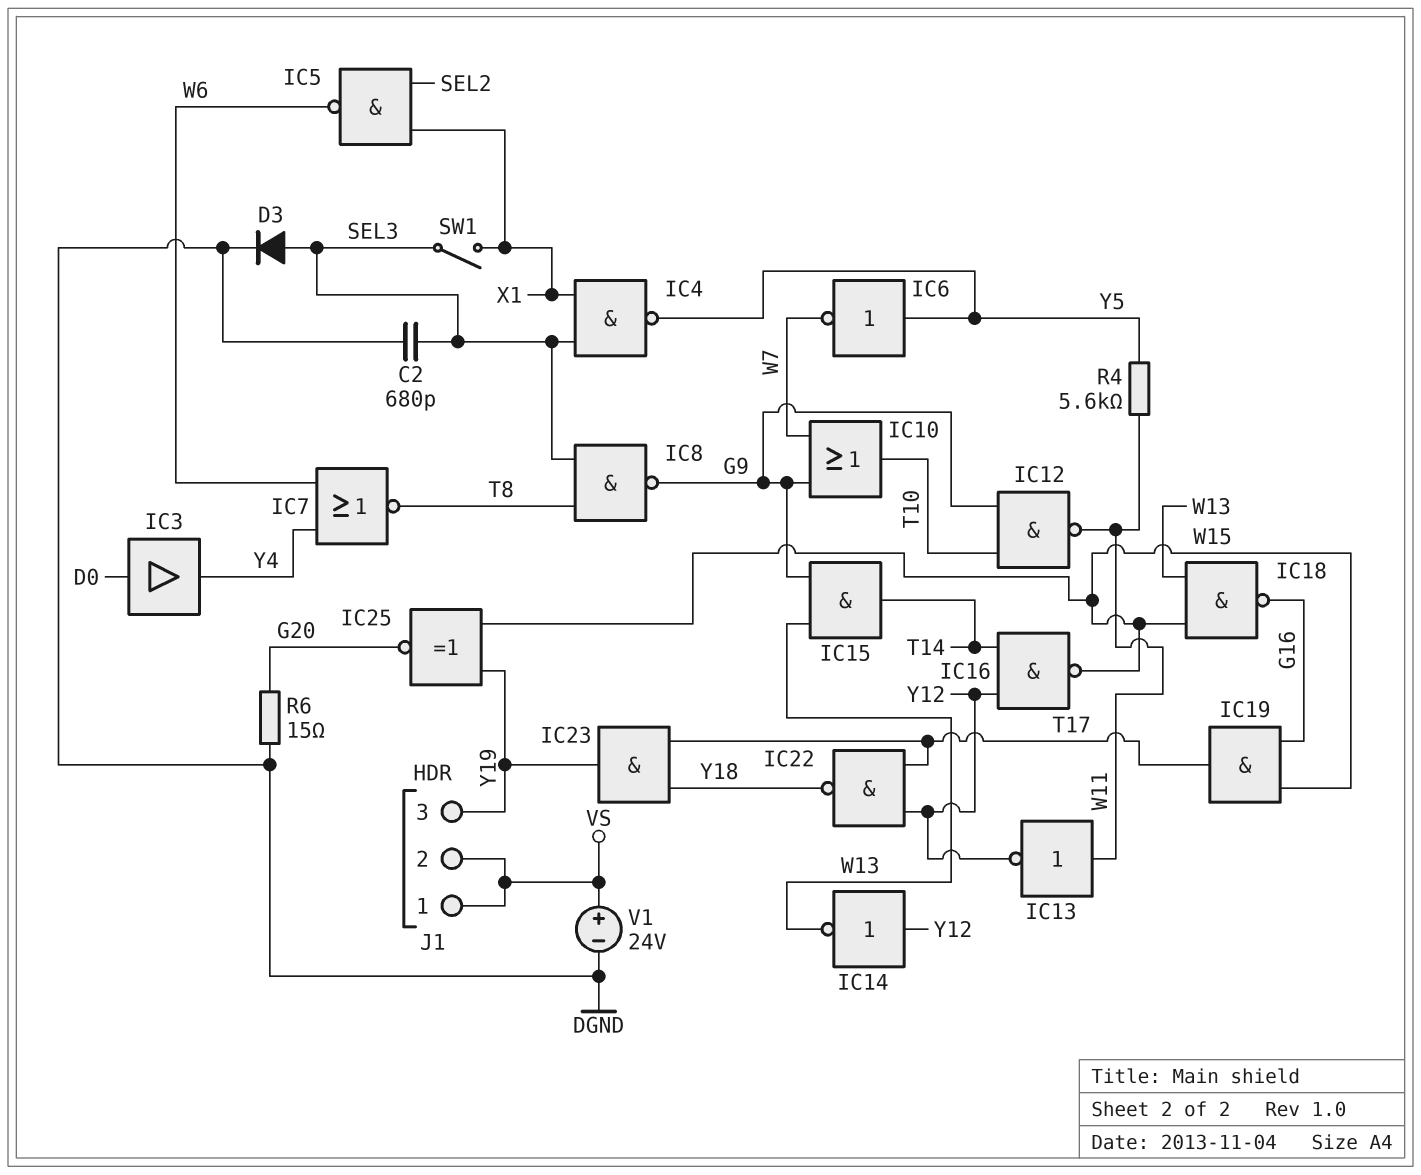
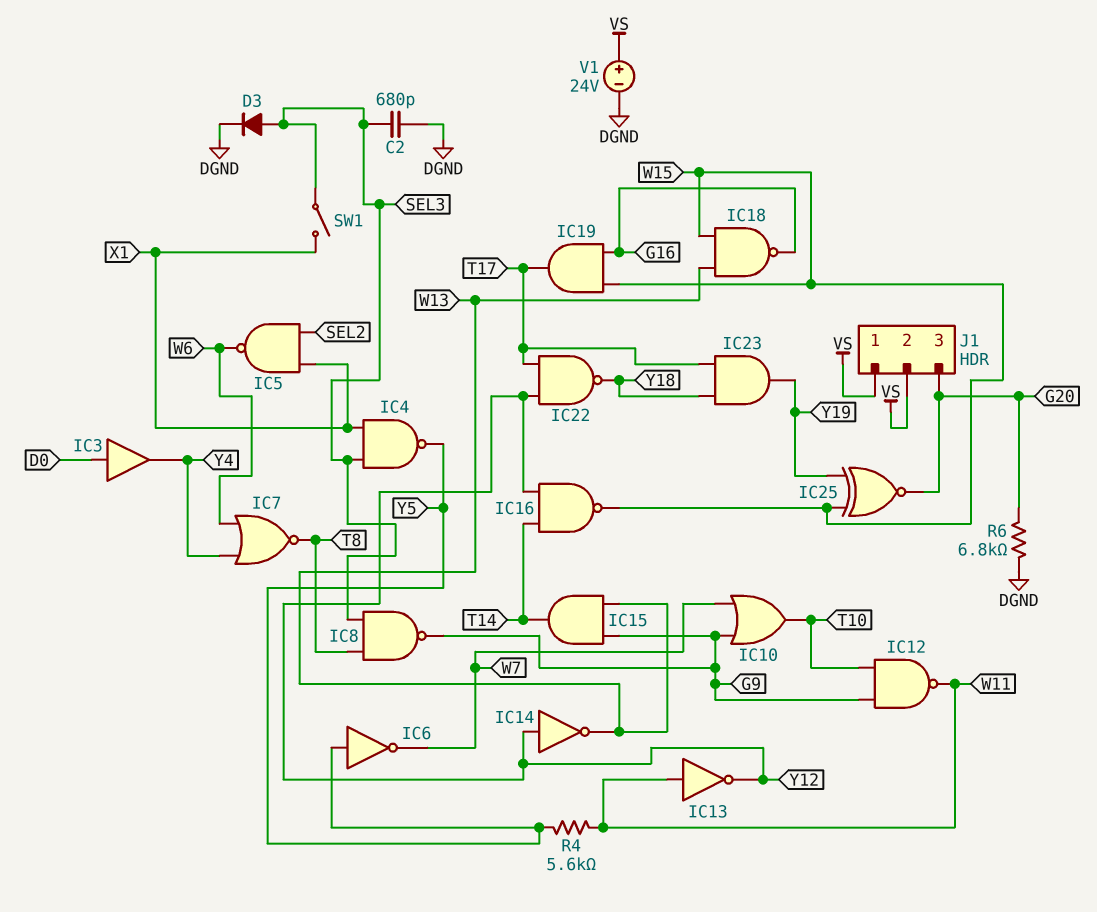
J1 pin 3: Y19 -> G20
R6: 15 (DGND, G20) -> 6.8k (DGND, G20)

